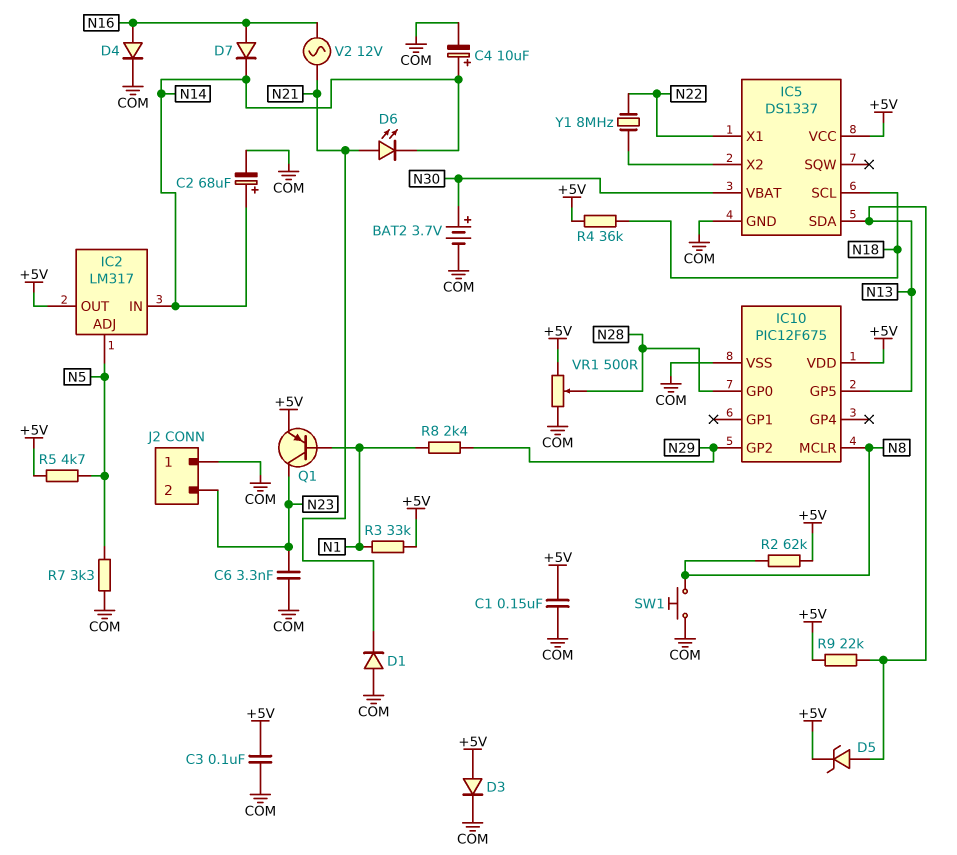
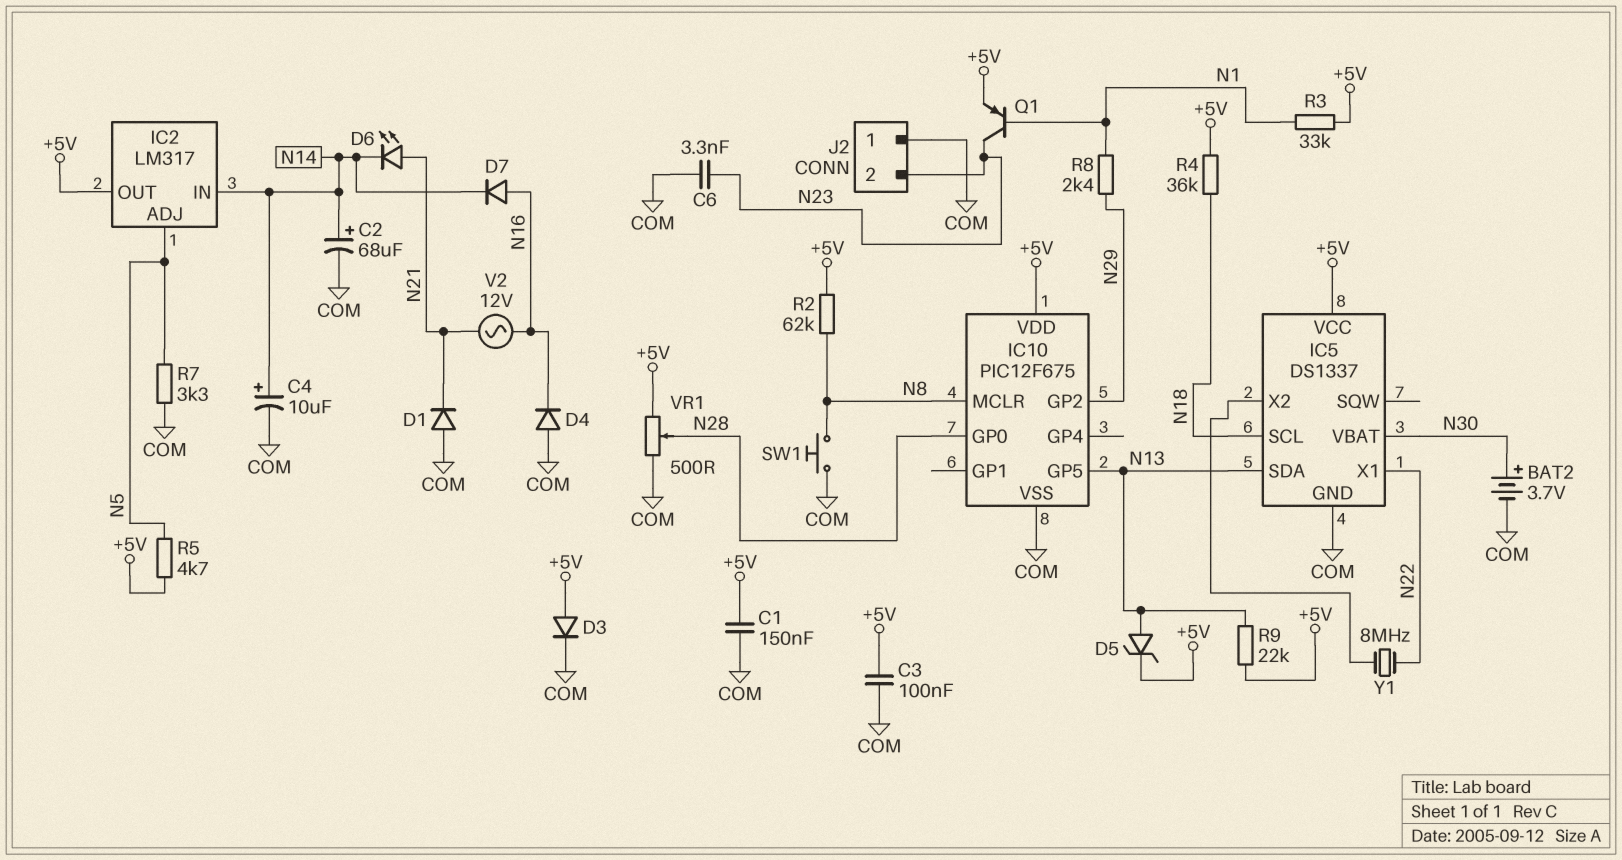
D4: diode (A N16, K COM) -> diode (A COM, K N16)

